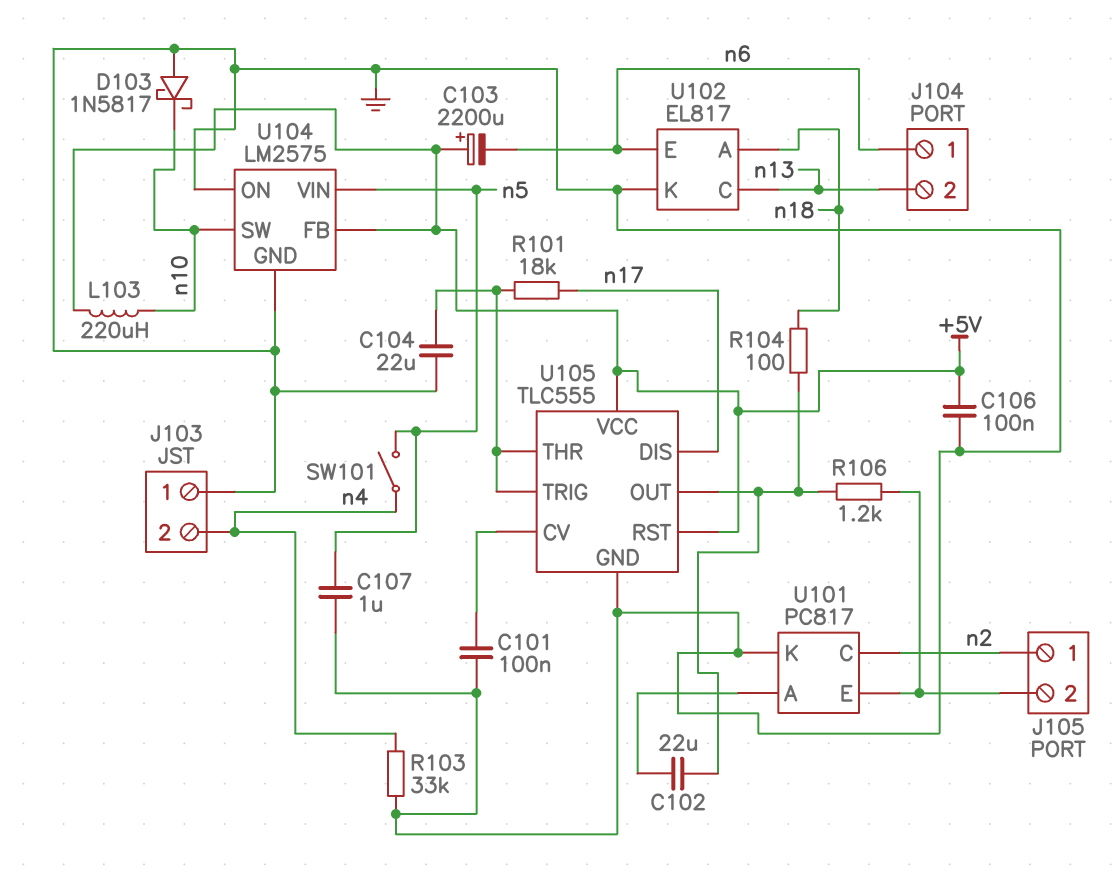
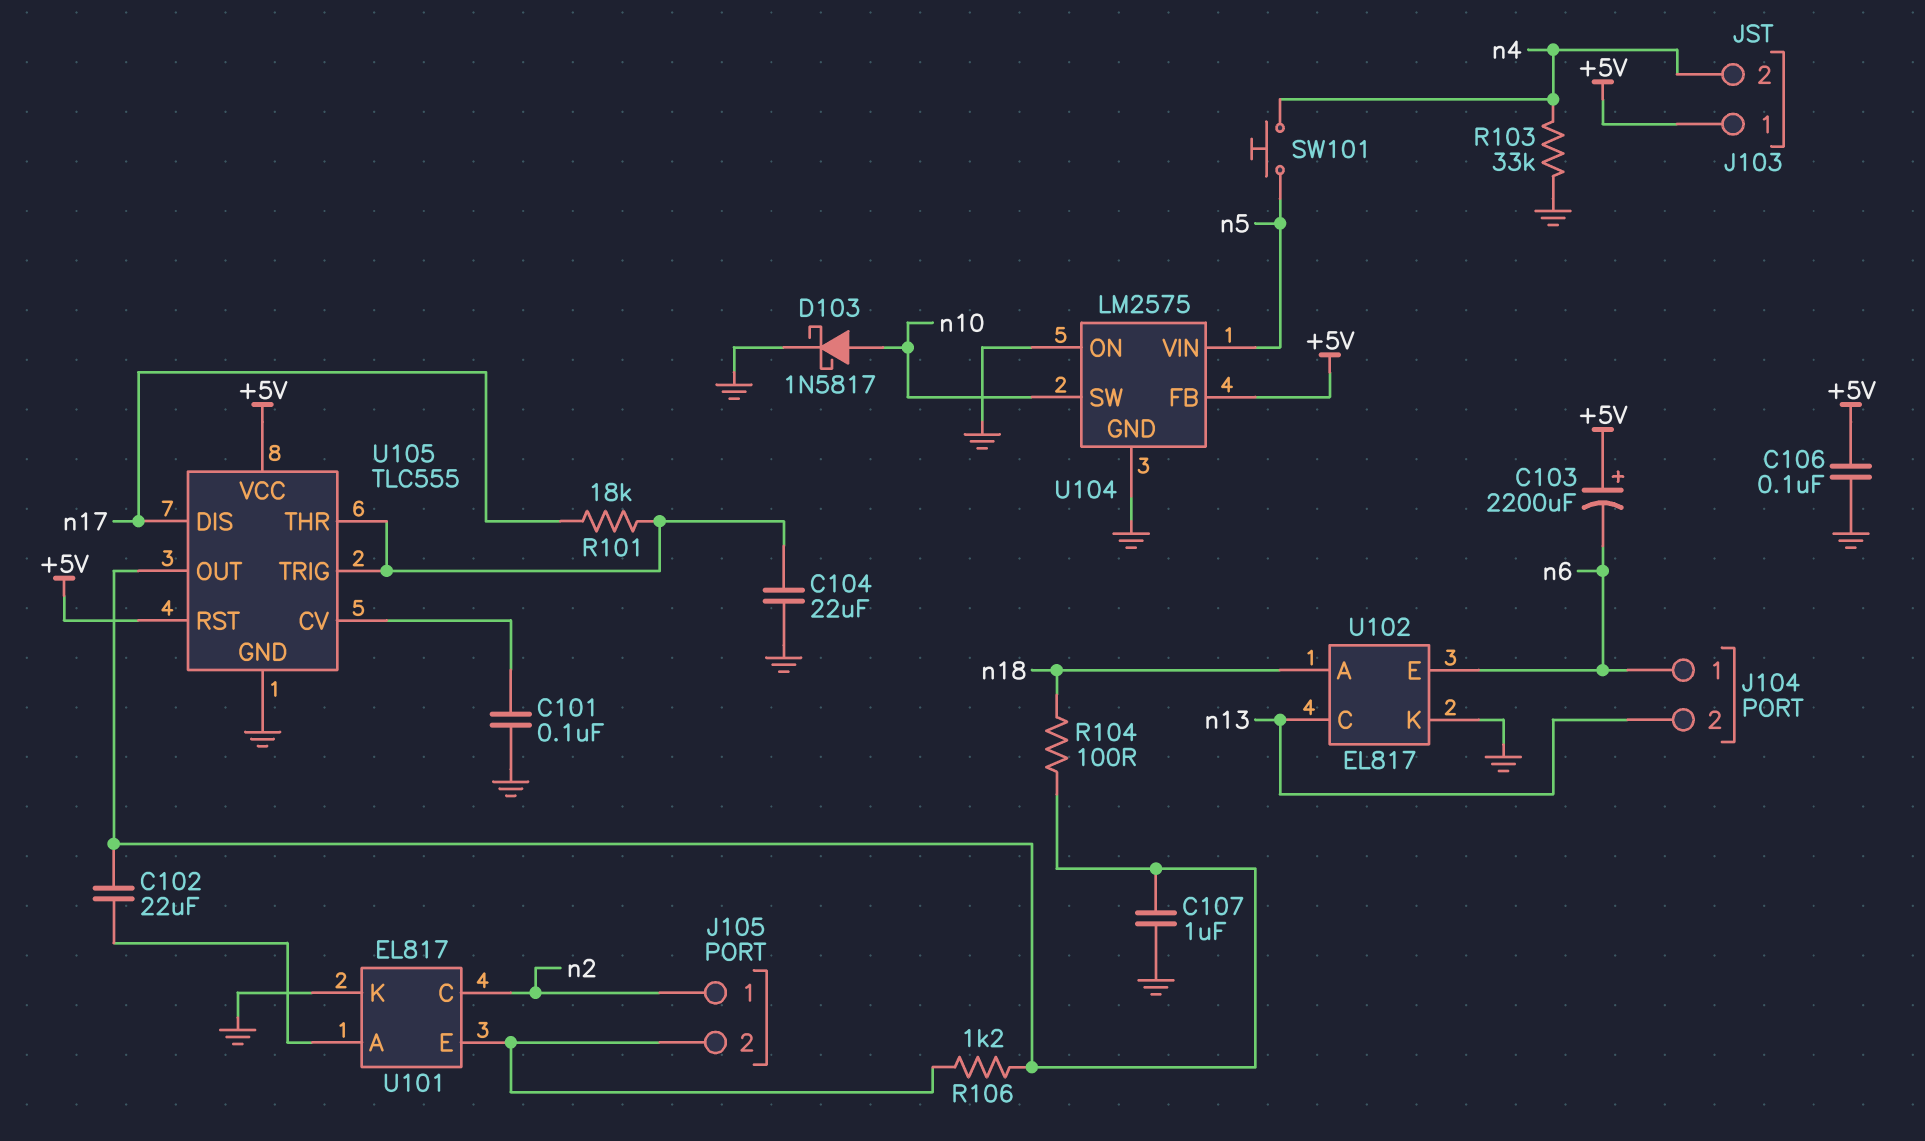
C107: 1uF (GND, n5) -> 1uF (GND, U105/OUT)
D103: schottky 1N5817 (A GND, K n10) -> schottky 1N5817 (A n10, K GND)
J103 pin 1: GND -> +5V
L103: 220uH (+5V, n10) -> none
SW101: switch (n4, n5) -> button (n4, n5)
U101: PC817 -> EL817

